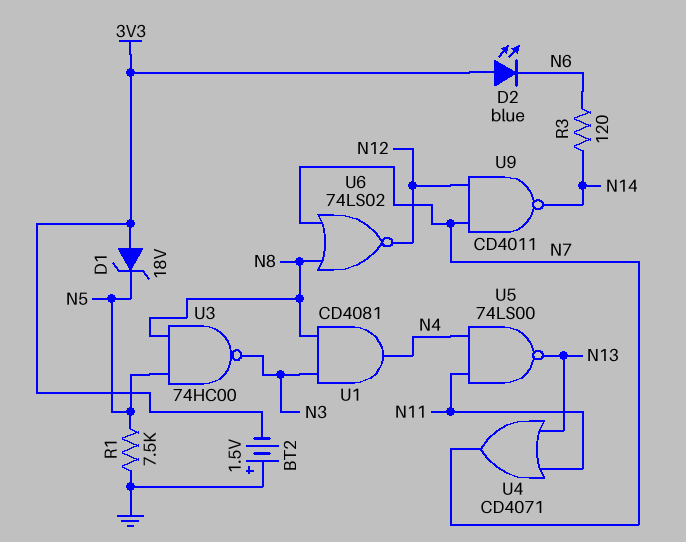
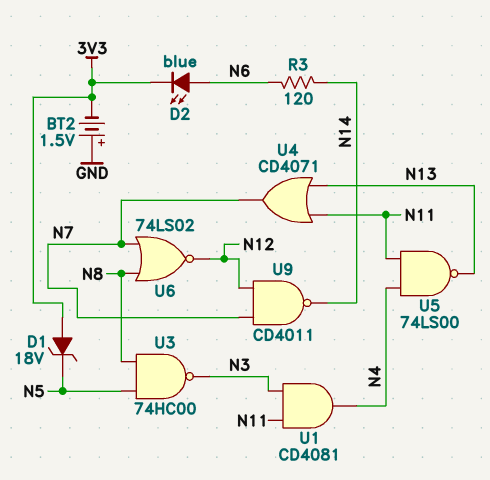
D2: LED blue (A 3V3, K N6) -> LED blue (A N6, K 3V3)
R1: 7.5k (GND, N5) -> none
U1: AND CD4081 (in N3, in N8, out N4) -> AND CD4081 (in N3, in N11, out N4)

